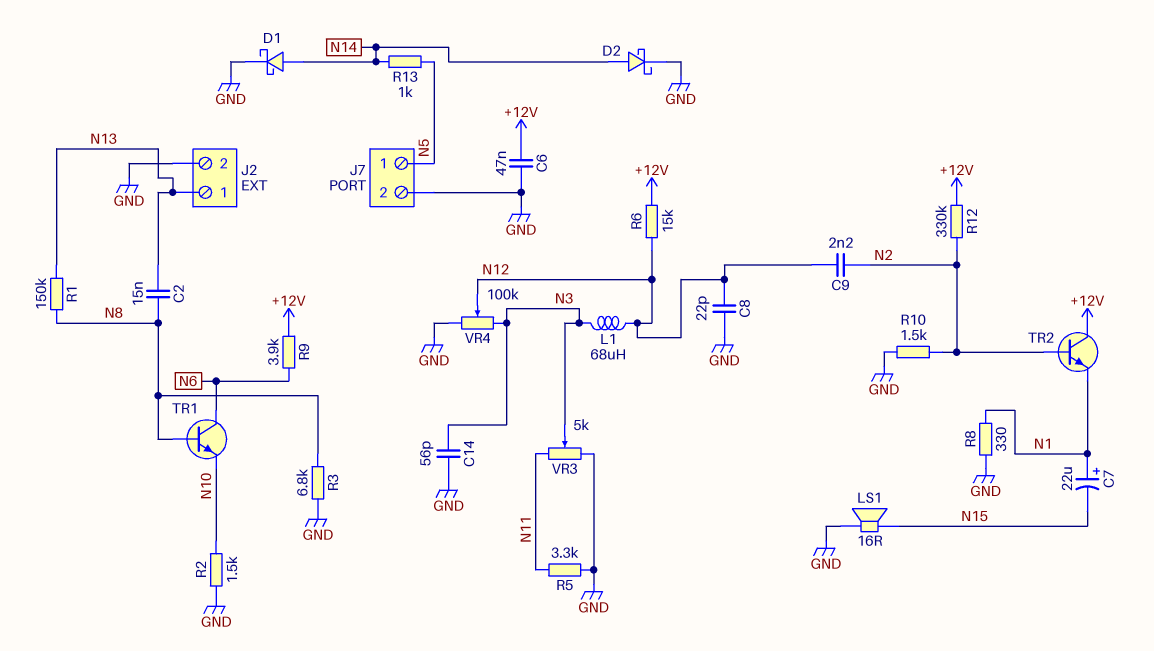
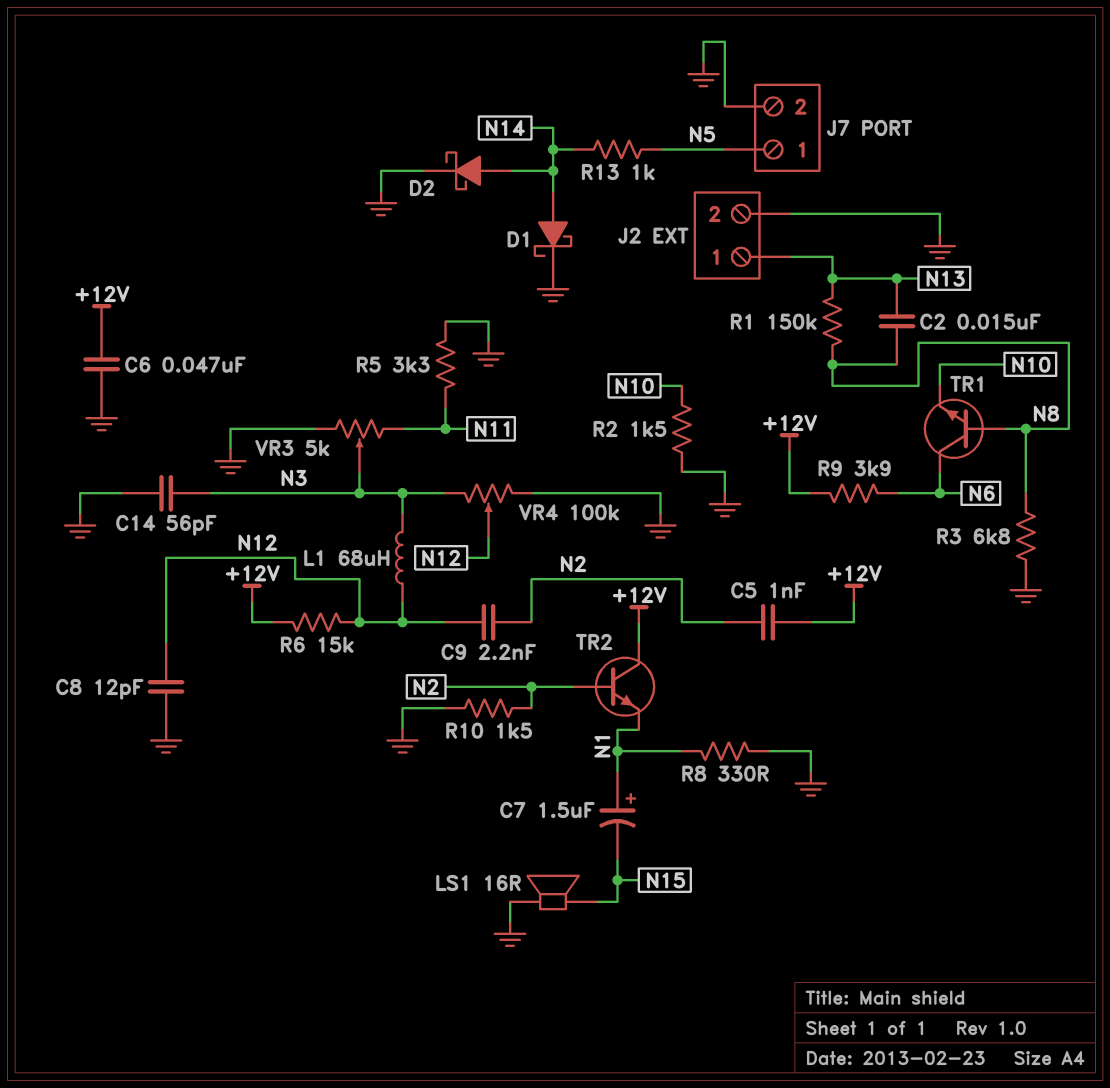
C5: none -> 1nF (+12V, N2)
C7: 22uF (plus N1, minus N15) -> 1.5uF (plus N1, minus N15)
C8: 22pF (GND, N12) -> 12pF (GND, N12)
R12: 330k (+12V, N2) -> none

